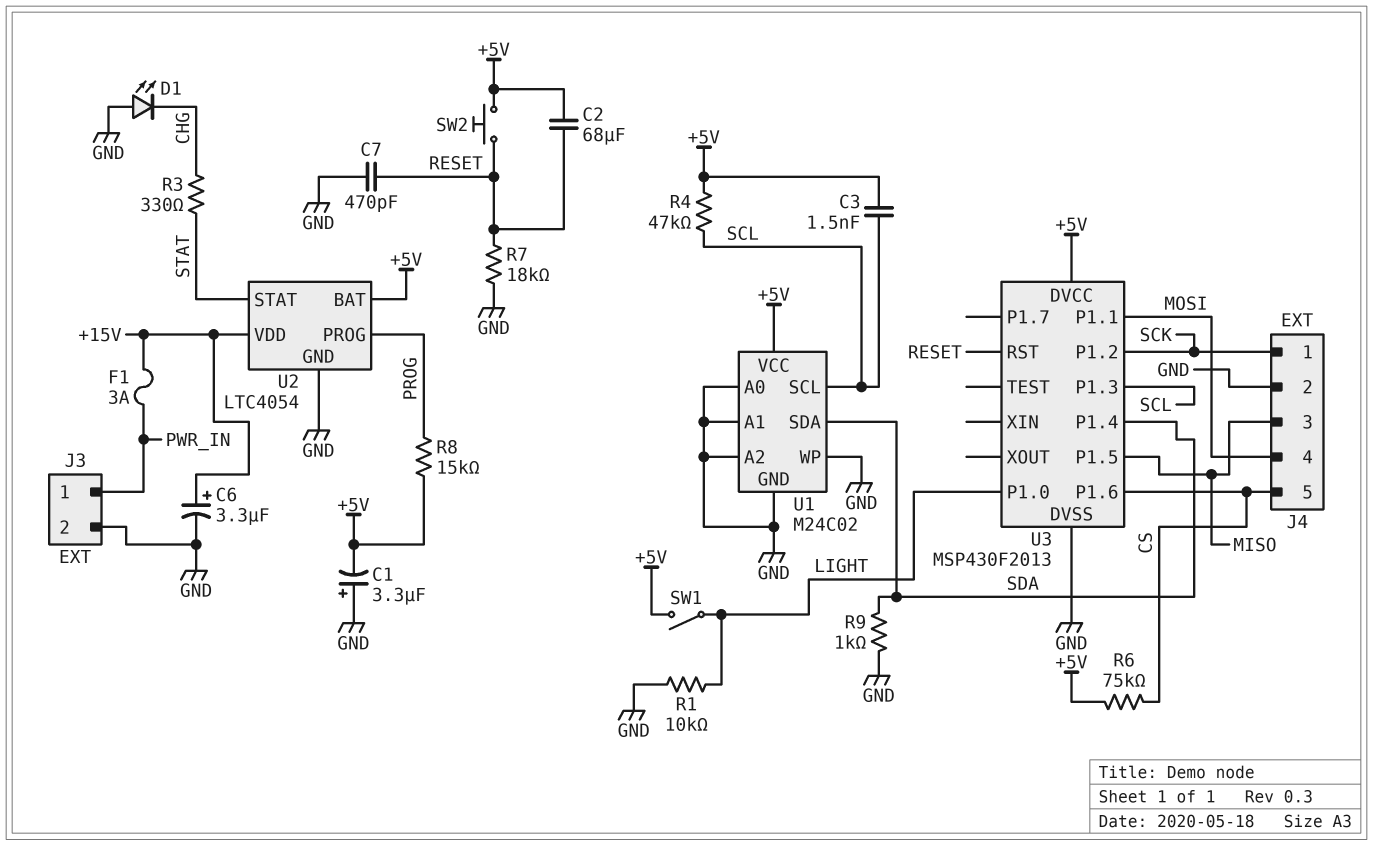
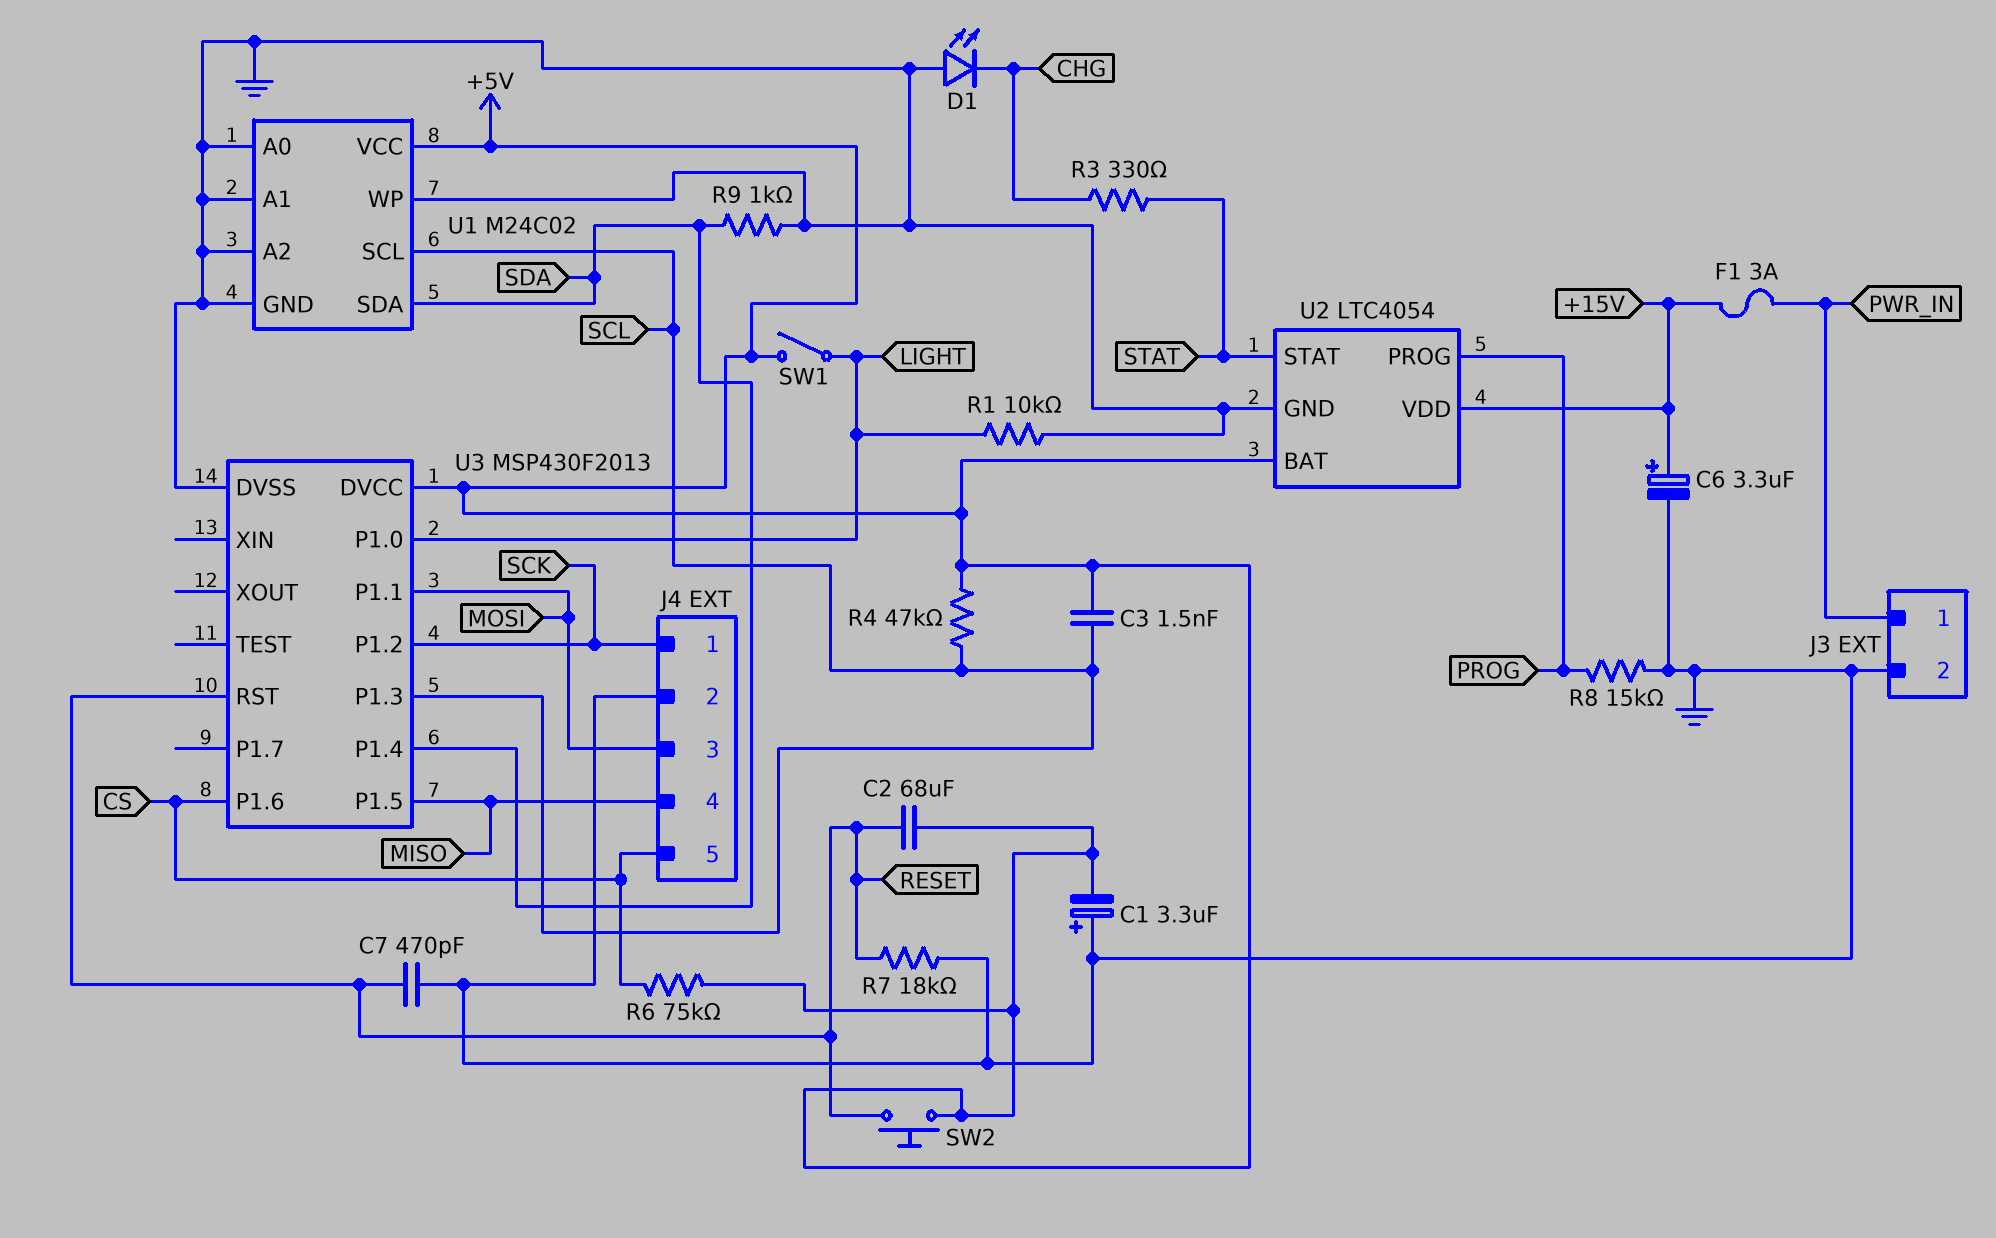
J4 pin 3: MISO -> MOSI
J4 pin 4: MOSI -> MISO
R8: 15k (+5V, PROG) -> 15k (GND, PROG)

